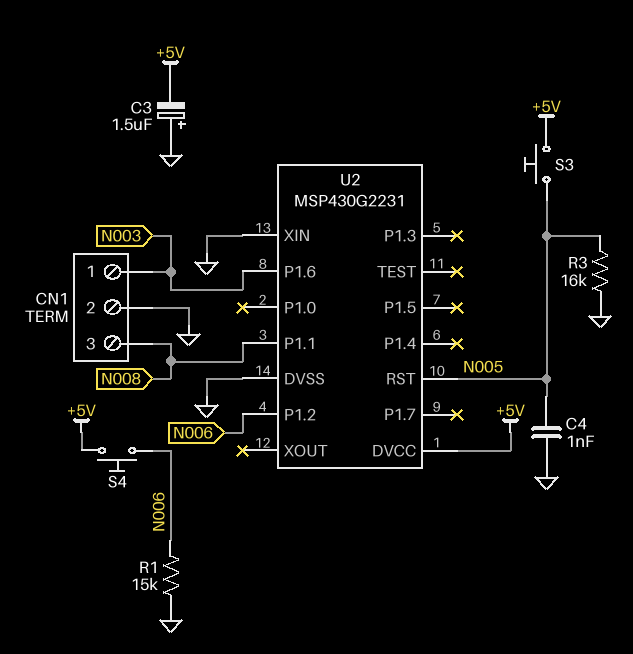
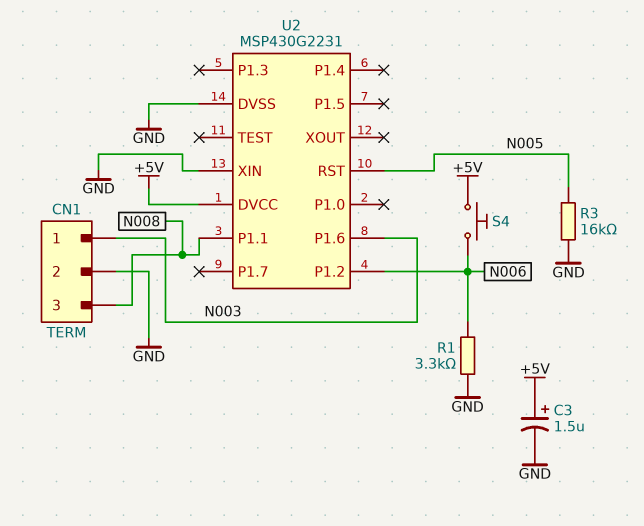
C3: 1.5uF (plus GND, minus +5V) -> 1.5uF (plus +5V, minus GND)
C4: 1nF (GND, N005) -> none
R1: 15k (GND, N006) -> 3.3k (GND, N006)
S3: button (+5V, N005) -> none

